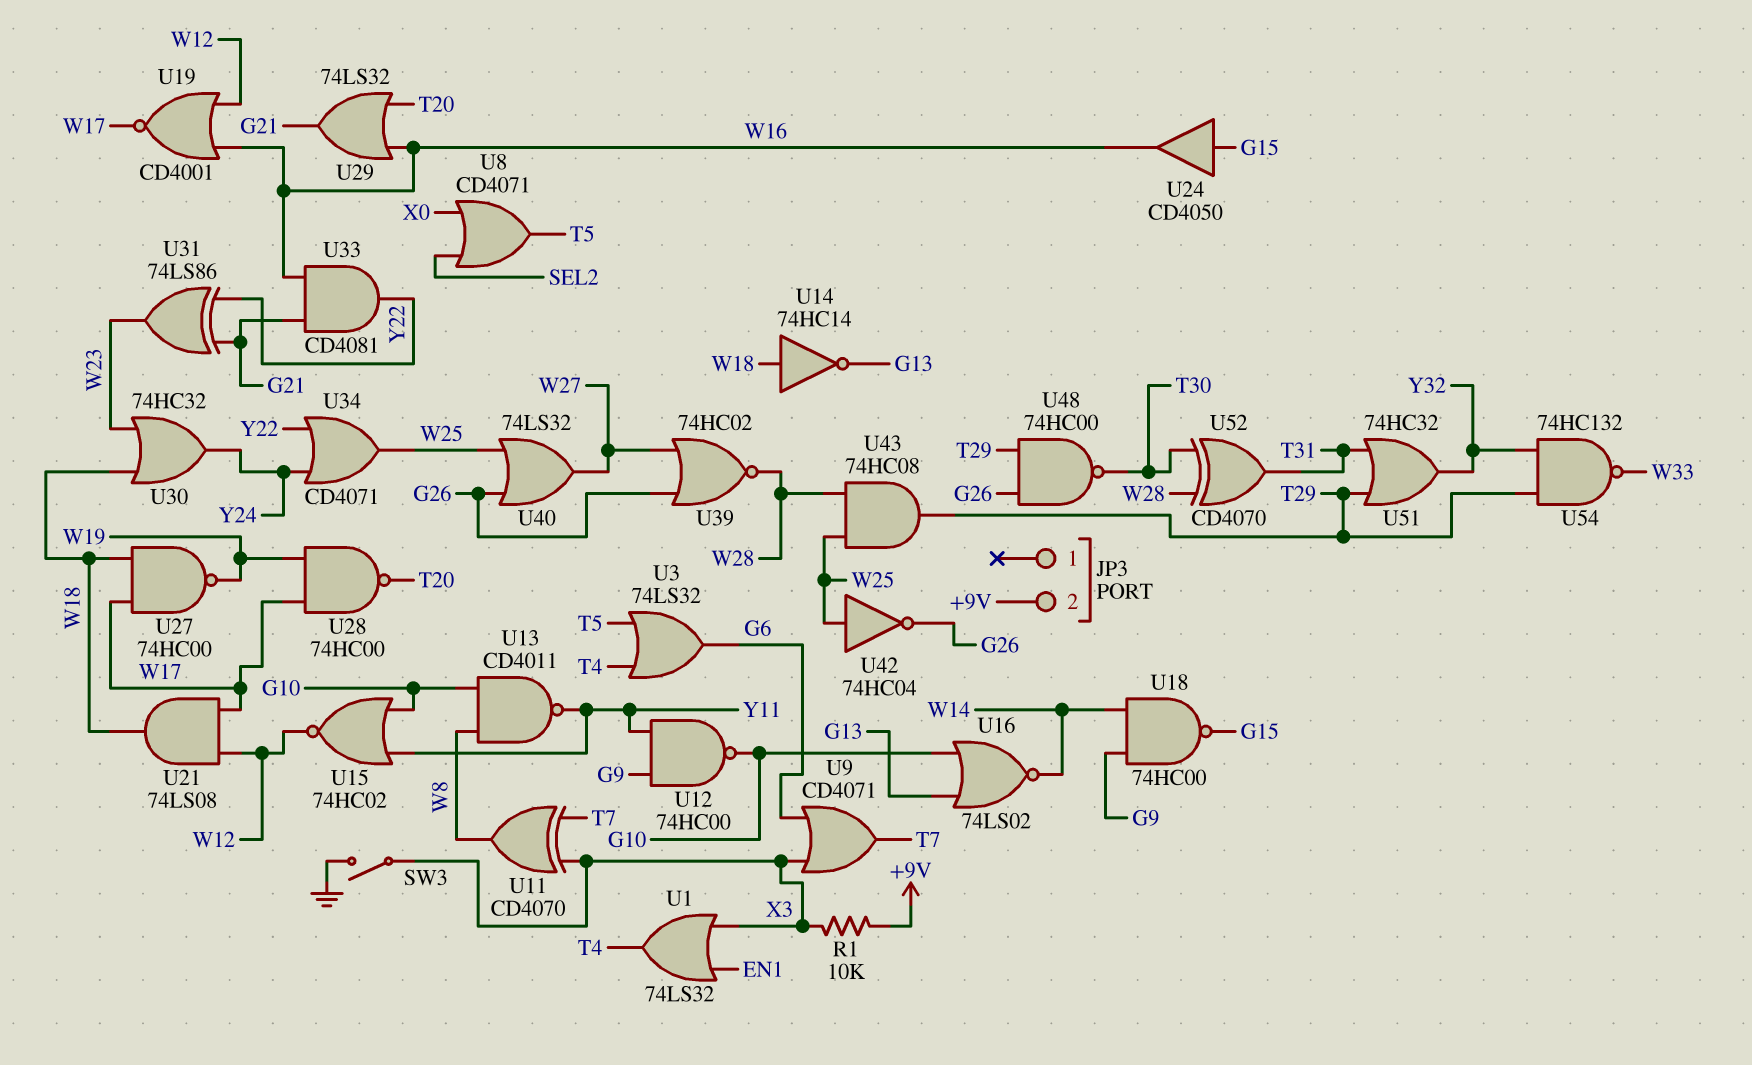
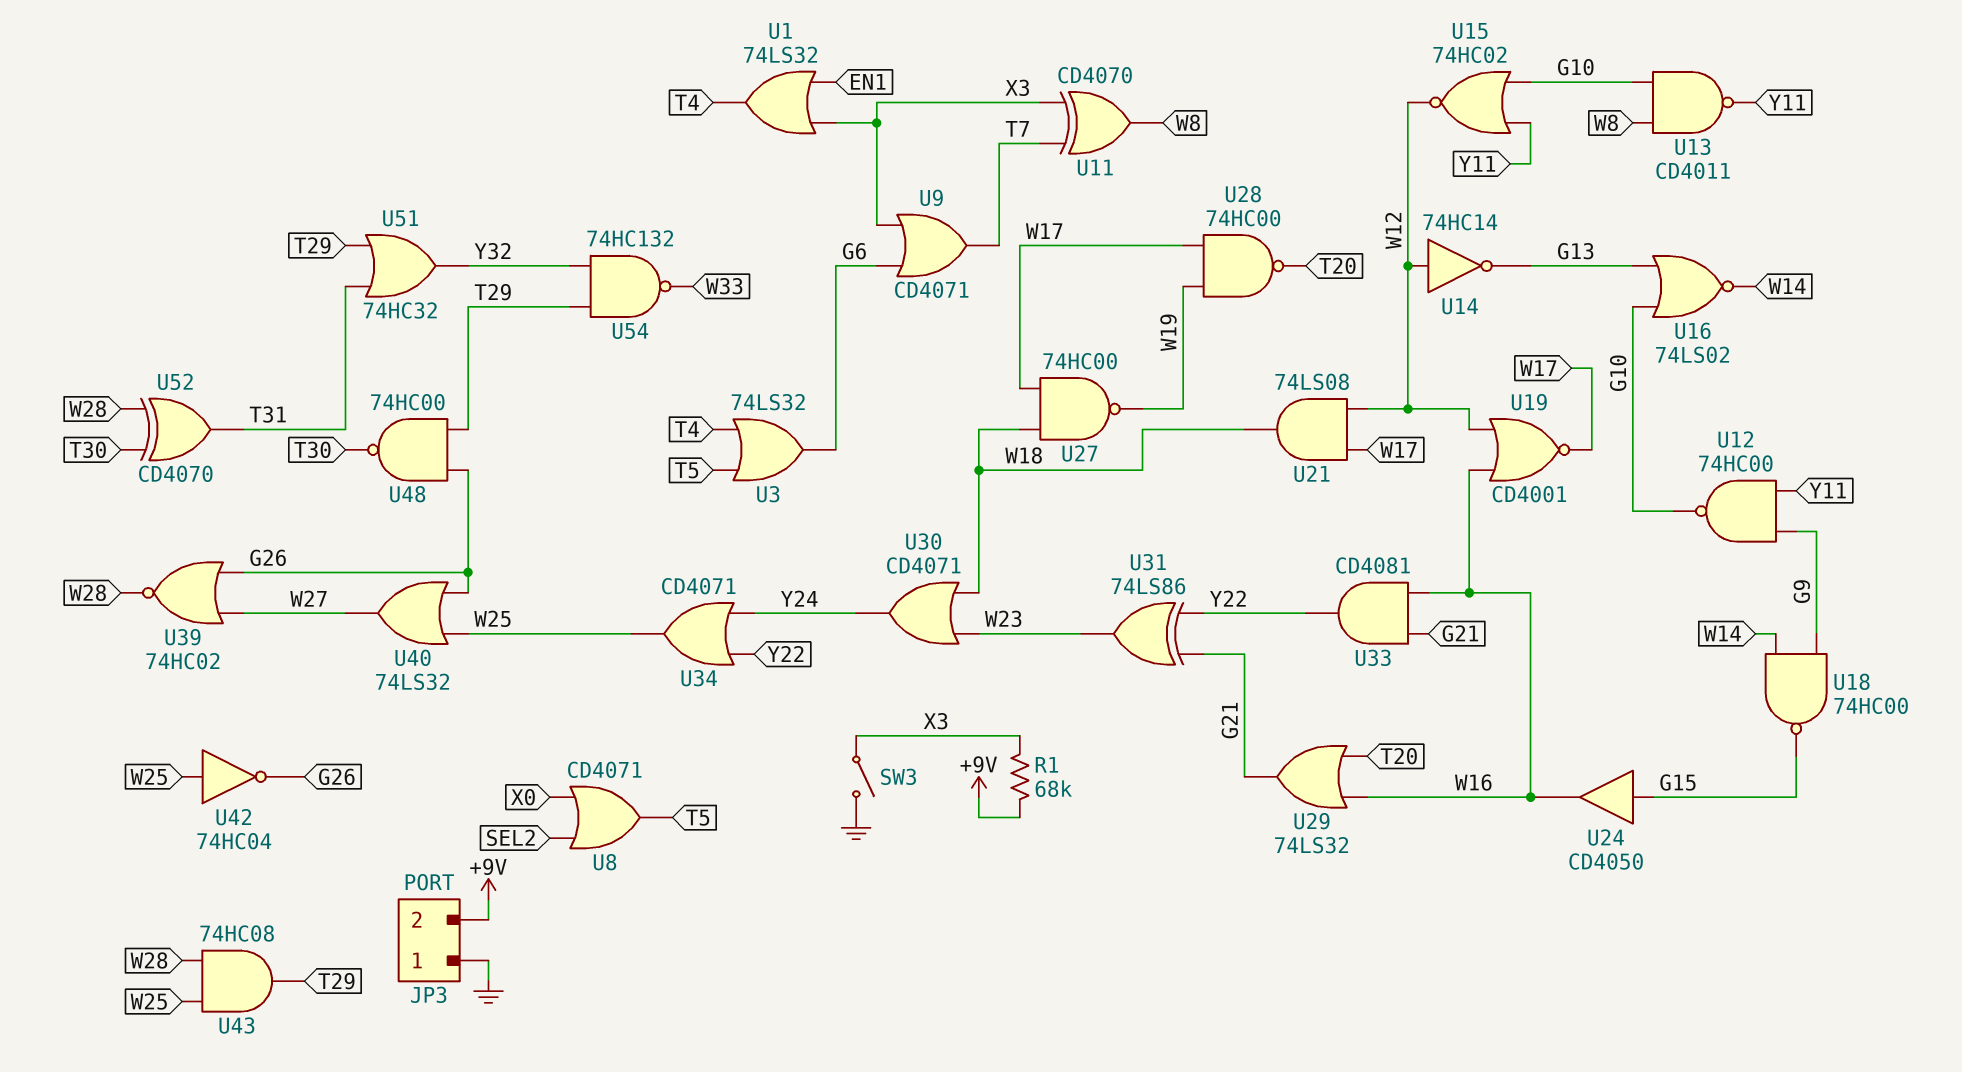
JP3 pin 1: none -> GND
R1: 10k (+9V, X3) -> 68k (+9V, X3)
U14: NOT 74HC14 (in W18, out G13) -> NOT 74HC14 (in W12, out G13)
U30: OR 74HC32 (in W18, in W23, out Y24) -> OR CD4071 (in W18, in W23, out Y24)

